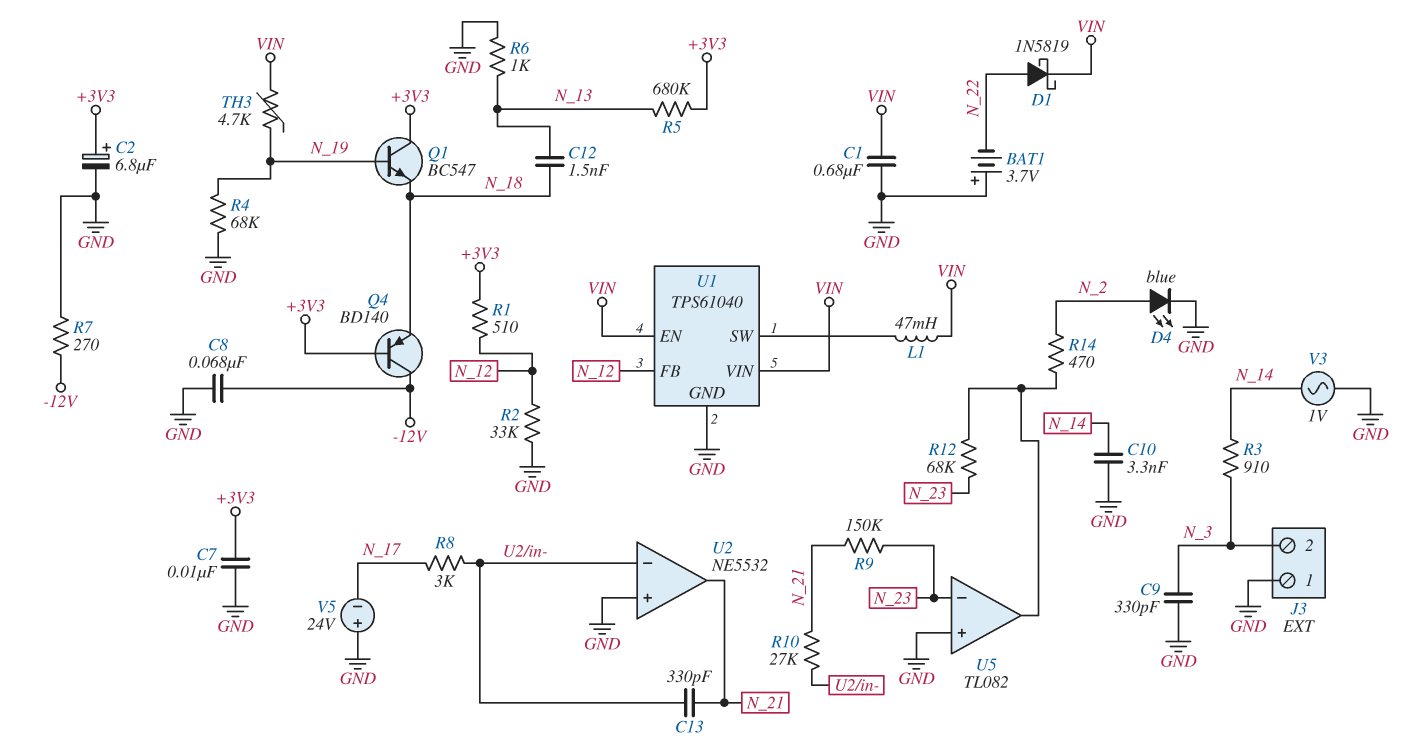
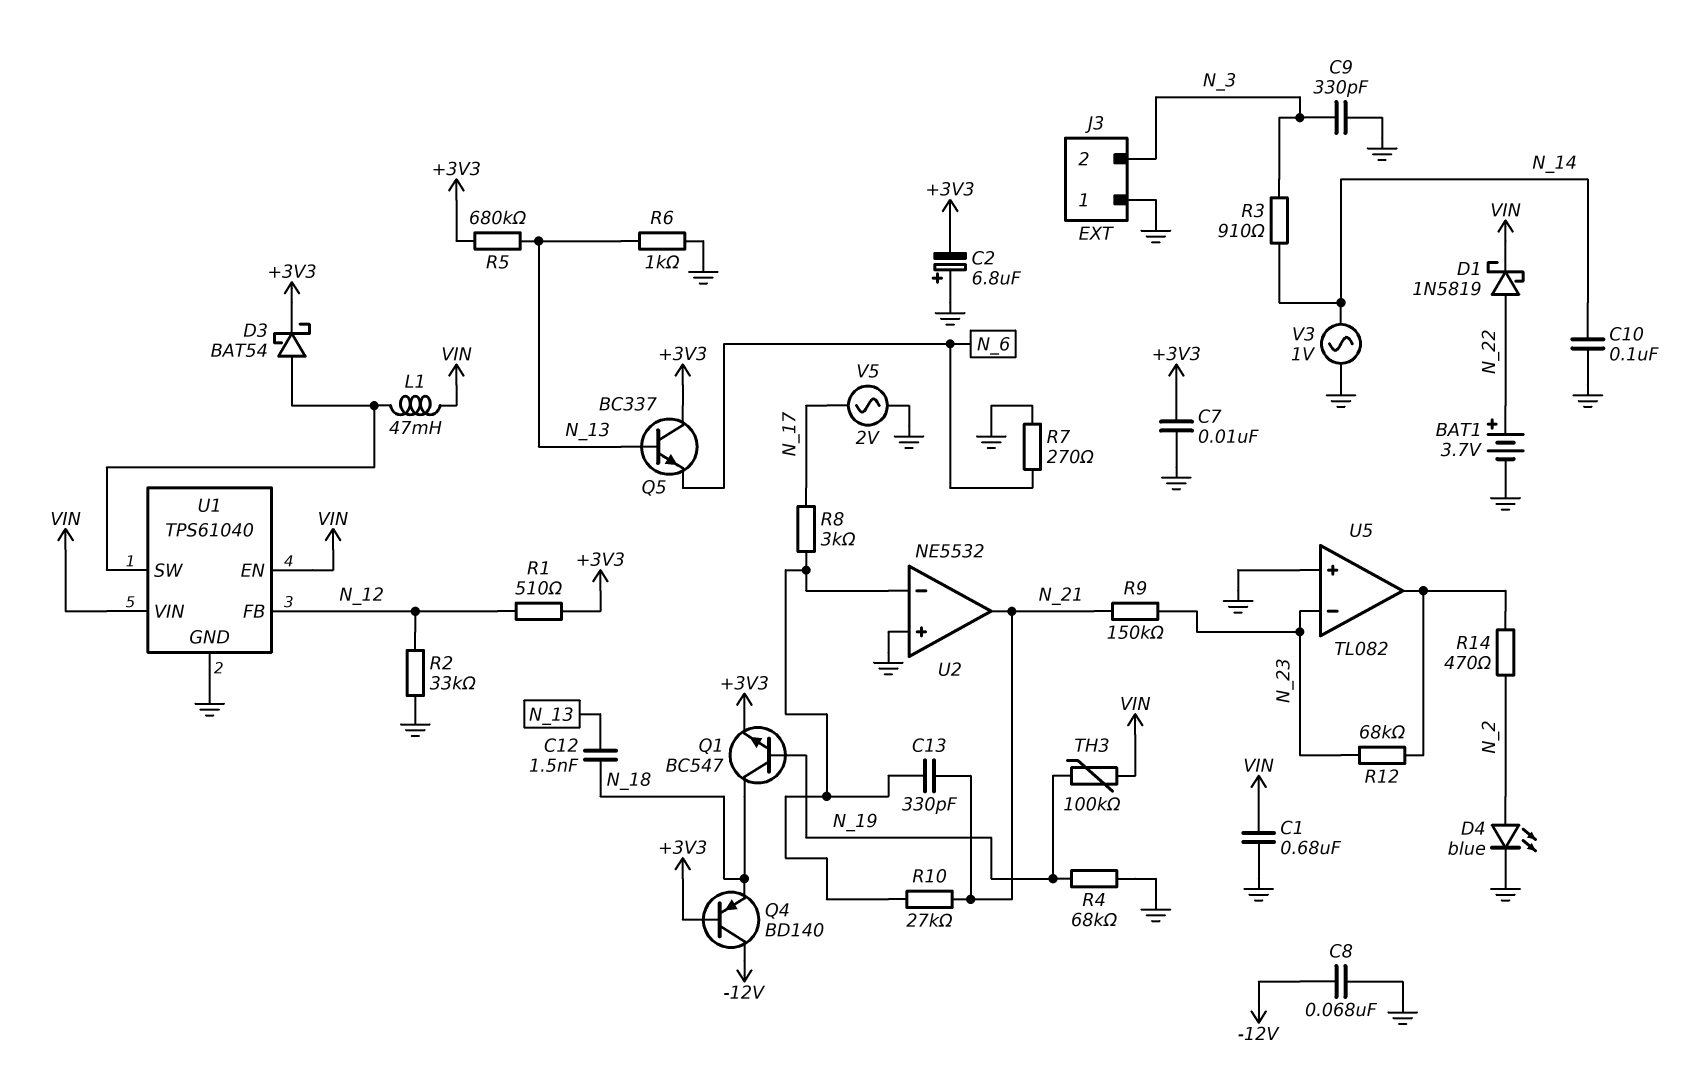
BAT1: 3.7V (plus GND, minus N_22) -> 3.7V (plus N_22, minus GND)
C2: 6.8uF (plus +3V3, minus GND) -> 6.8uF (plus GND, minus +3V3)
C10: 3.3nF (GND, N_14) -> 100nF (GND, N_14)
D3: none -> schottky BAT54 (A U1/SW, K +3V3)
Q1: NPN BC547 (B N_19, C +3V3, E N_18) -> NPN BC547 (B N_19, C N_18, E +3V3)
Q5: none -> NPN BC337 (B N_13, C +3V3, E N_6)
R7: 270 (-12V, GND) -> 270 (GND, N_6)
TH3: 4.7k (N_19, VIN) -> 100k (N_19, VIN)
V5: 24V (plus GND, minus N_17) -> AC 2V (GND, N_17)

